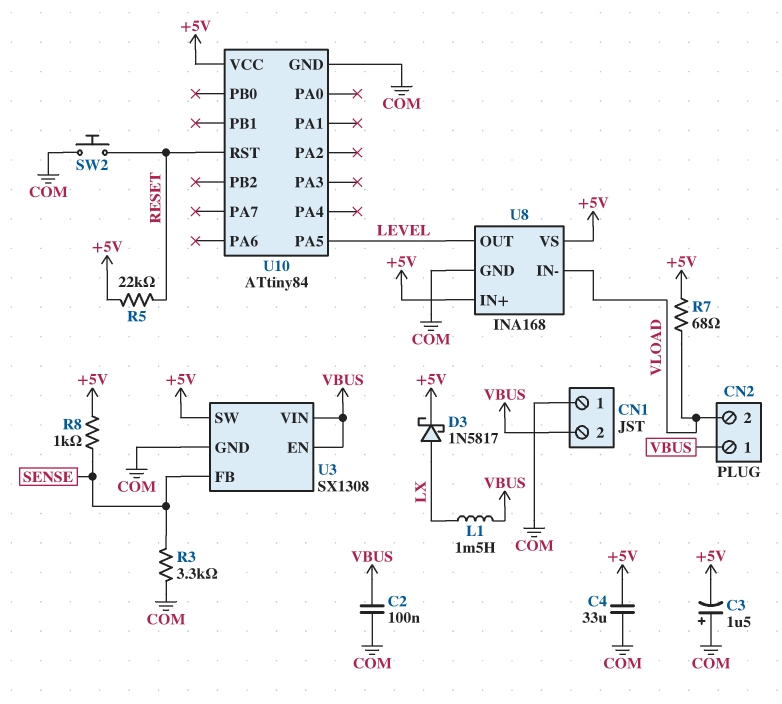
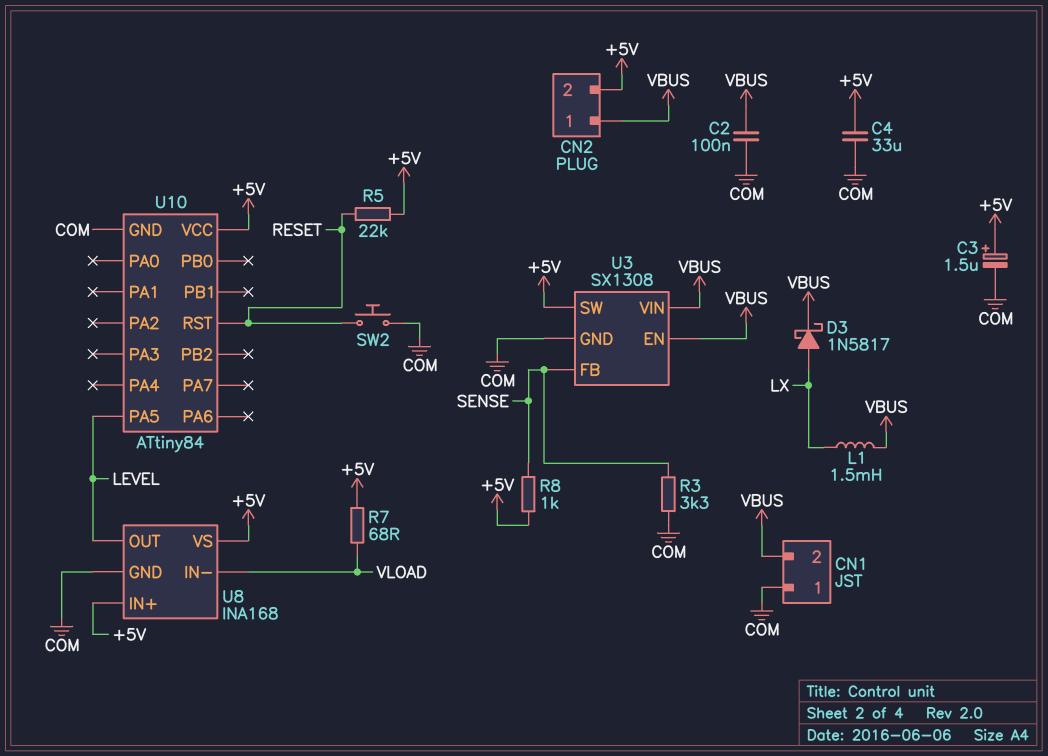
C3: 1.5uF (plus COM, minus +5V) -> 1.5uF (plus +5V, minus COM)
CN2 pin 2: VLOAD -> +5V
D3: schottky 1N5817 (A LX, K +5V) -> schottky 1N5817 (A LX, K VBUS)

